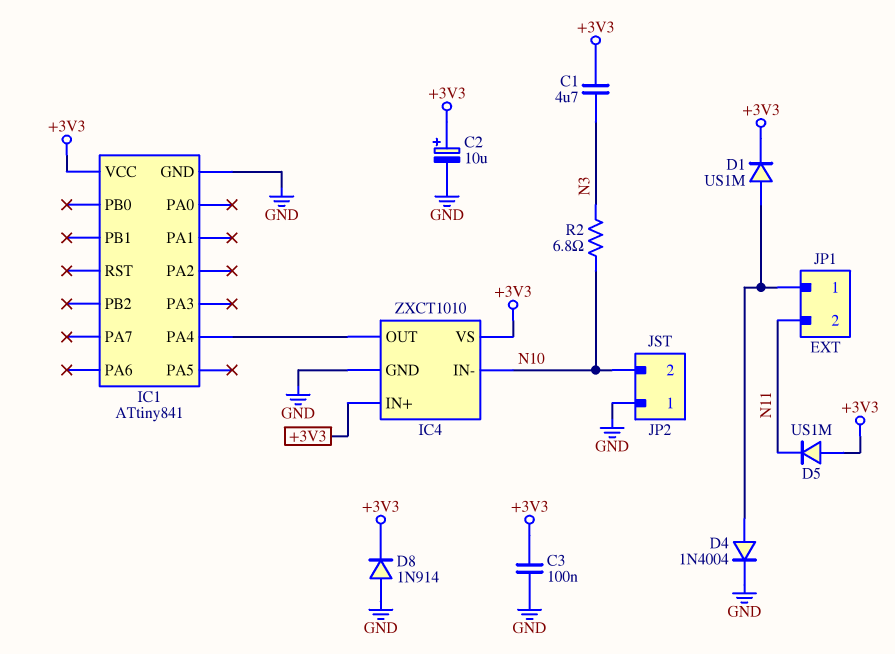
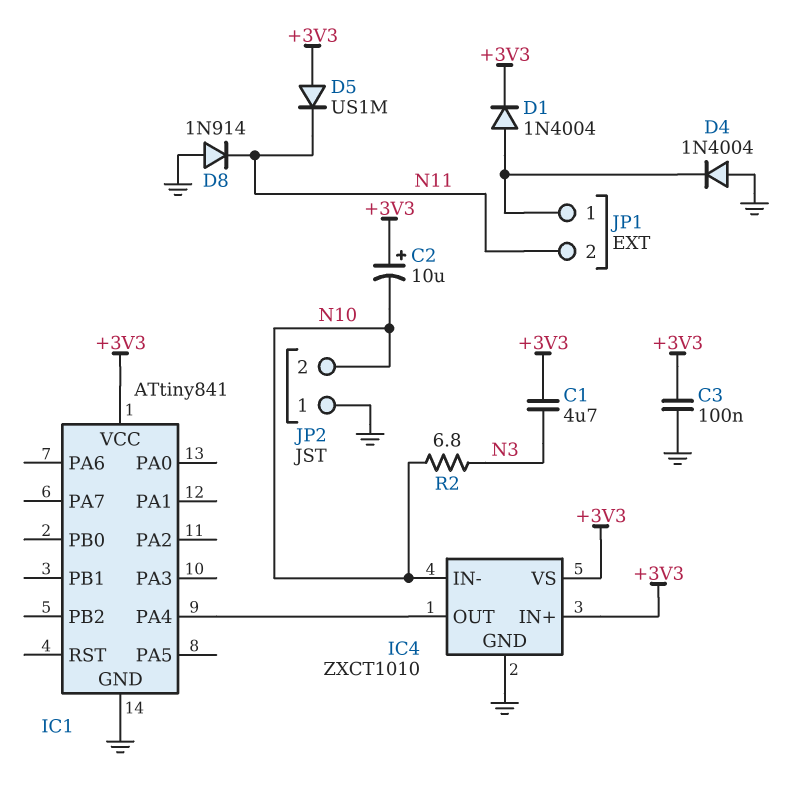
C2: 10uF (plus +3V3, minus GND) -> 10uF (plus +3V3, minus N10)
D1: diode US1M (A JP1/1, K +3V3) -> diode 1N4004 (A JP1/1, K +3V3)
D4: diode 1N4004 (A JP1/1, K GND) -> diode 1N4004 (A GND, K JP1/1)
D8: diode 1N914 (A GND, K +3V3) -> diode 1N914 (A GND, K N11)

